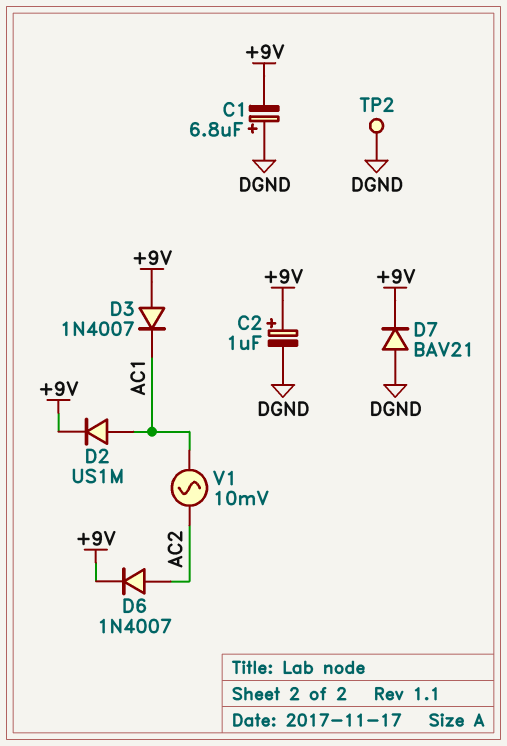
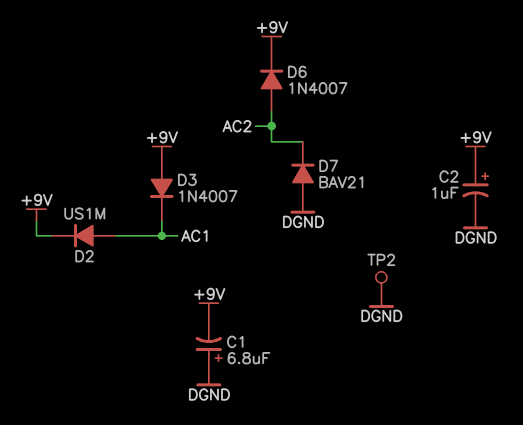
D7: diode BAV21 (A DGND, K +9V) -> diode BAV21 (A DGND, K AC2)
V1: AC 10mV (AC1, AC2) -> none

